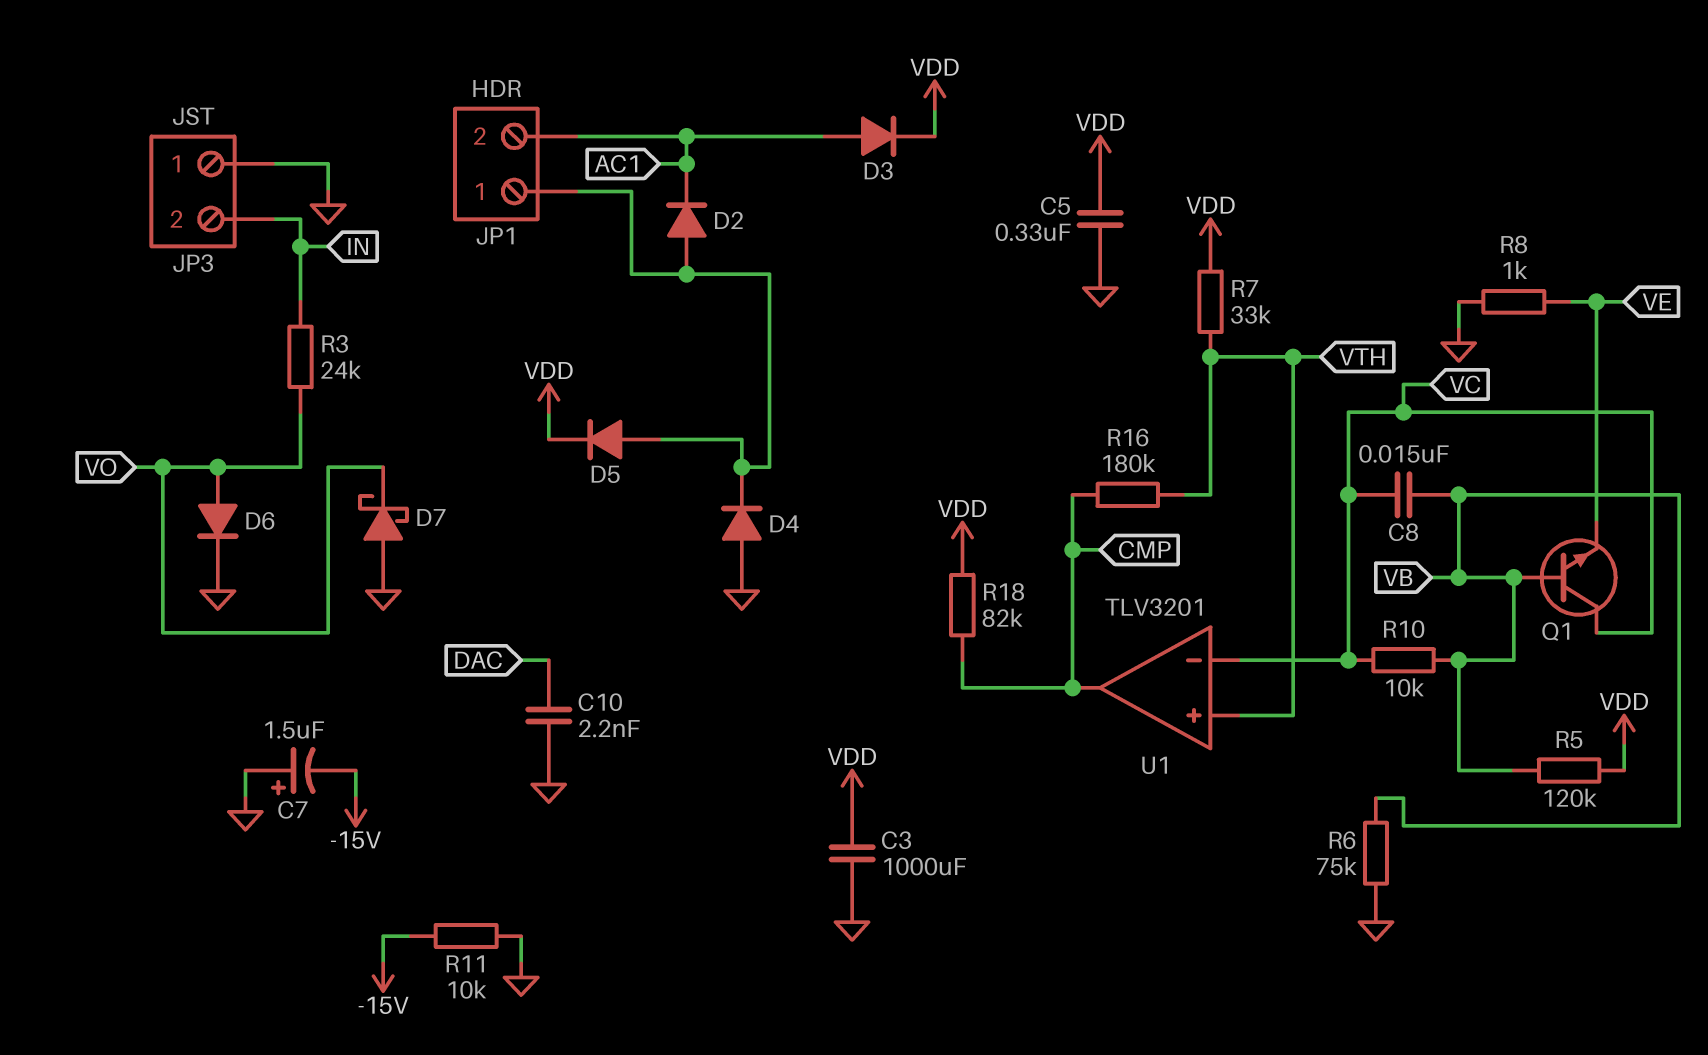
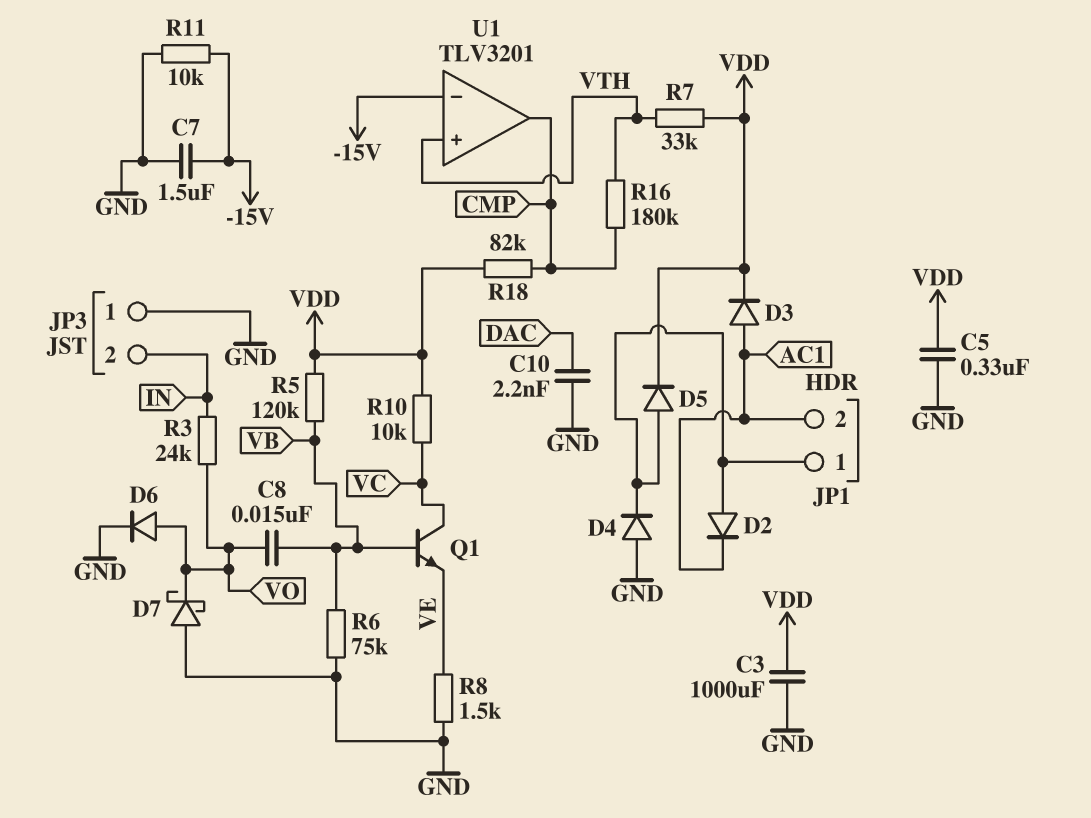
C7: 1.5uF (plus GND, minus -15V) -> 1.5uF (-15V, GND)
C8: 15nF (VB, VC) -> 15nF (VB, VO)
R8: 1k (GND, VE) -> 1.5k (GND, VE)
R10: 10k (VB, VC) -> 10k (VC, VDD)
U1 pin in-: VC -> -15V

